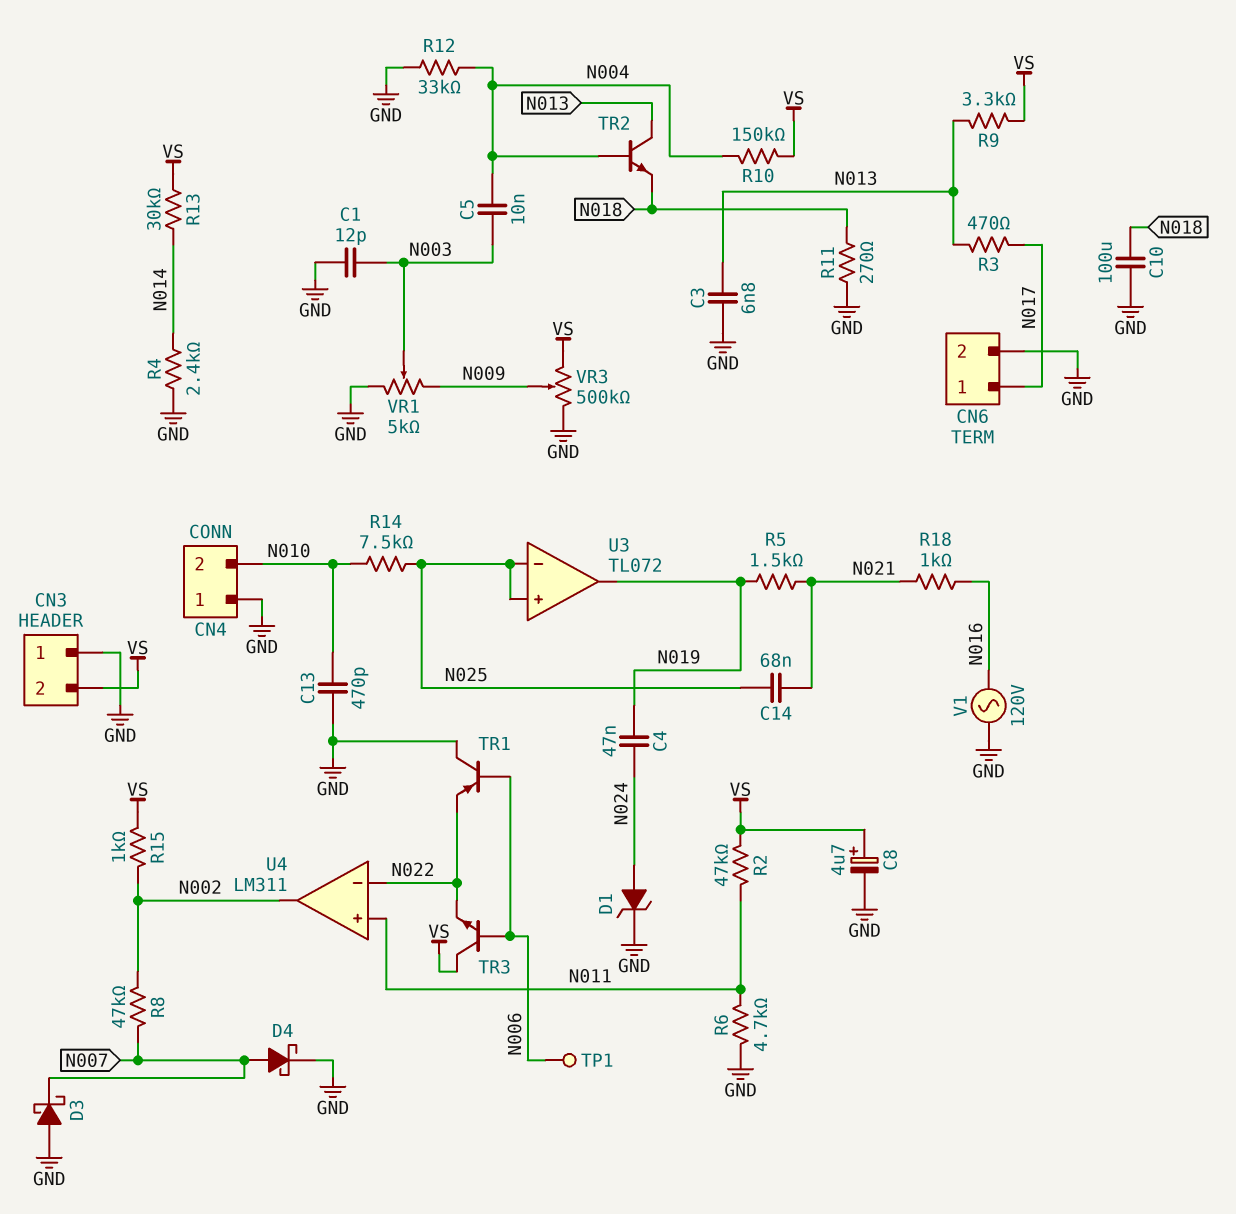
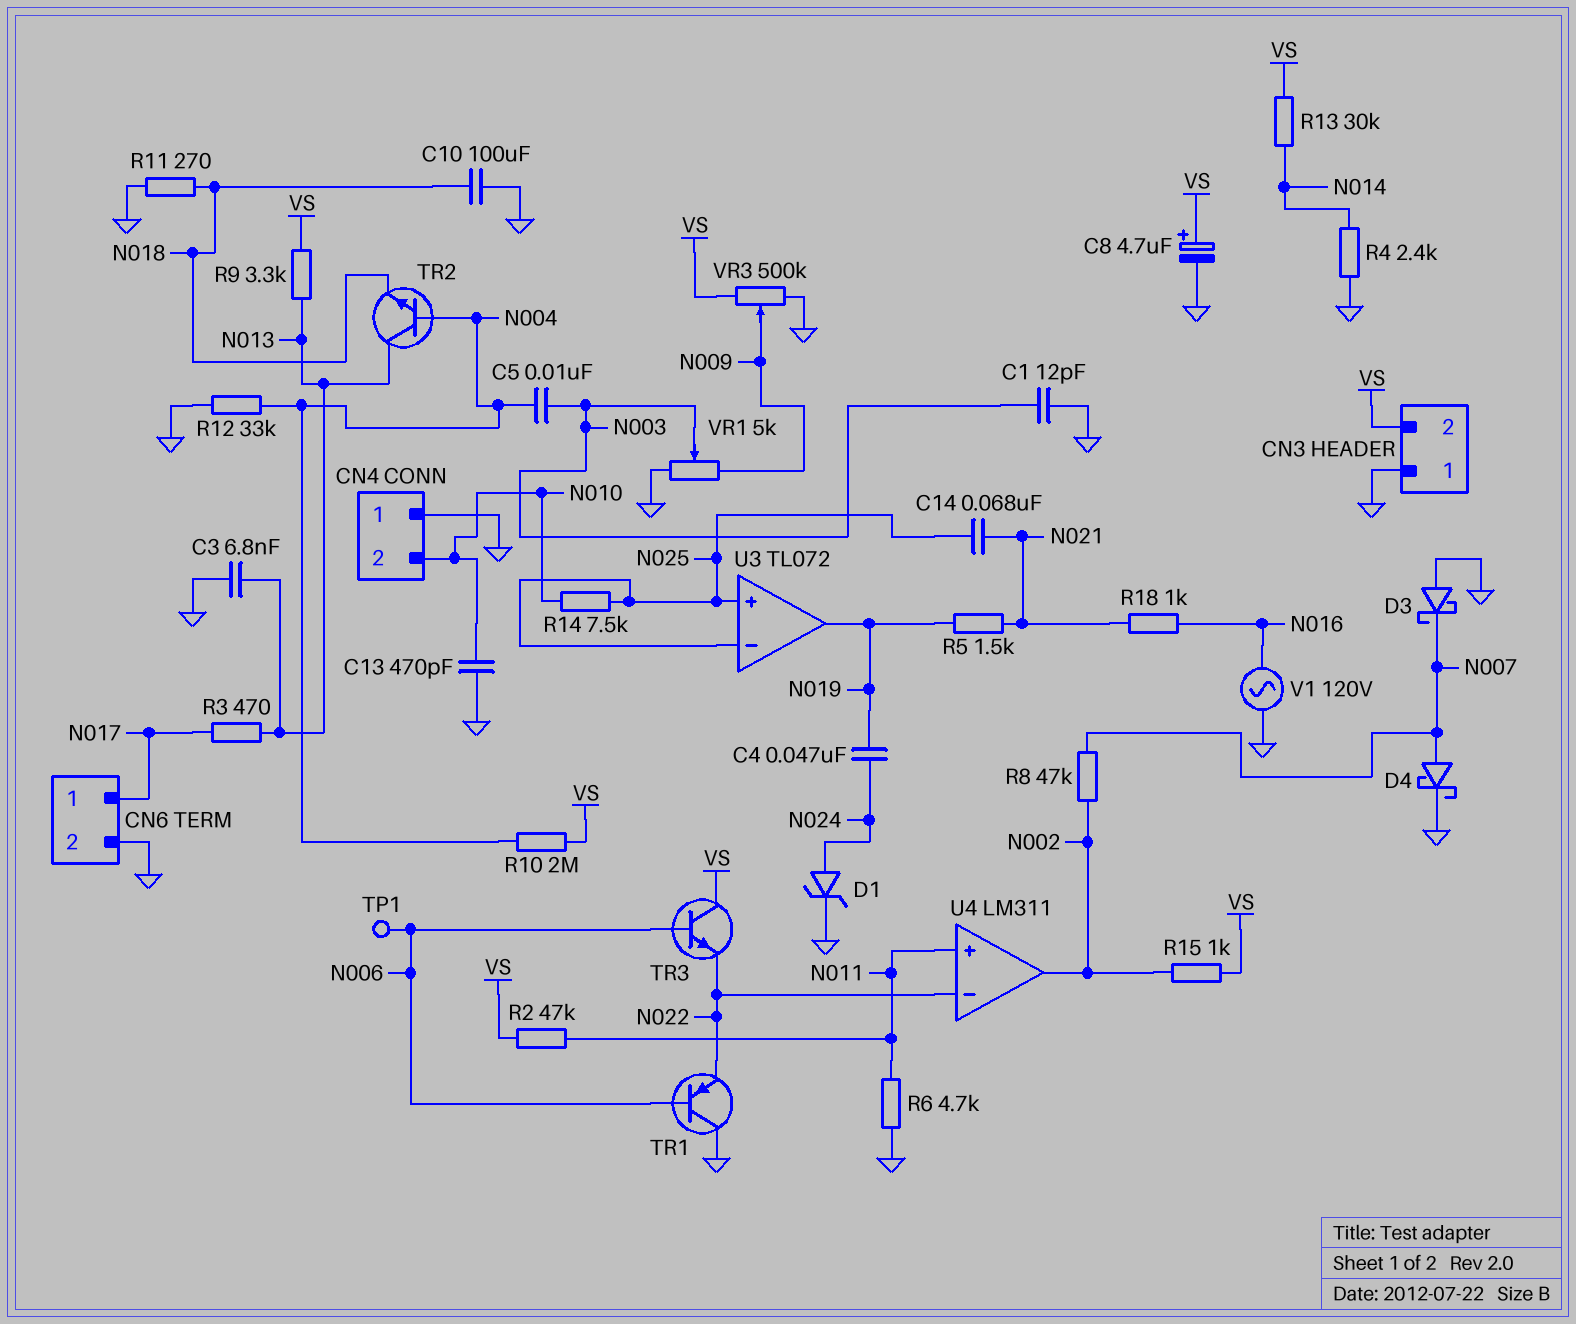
R10: 150k (N004, VS) -> 2M (N004, VS)

